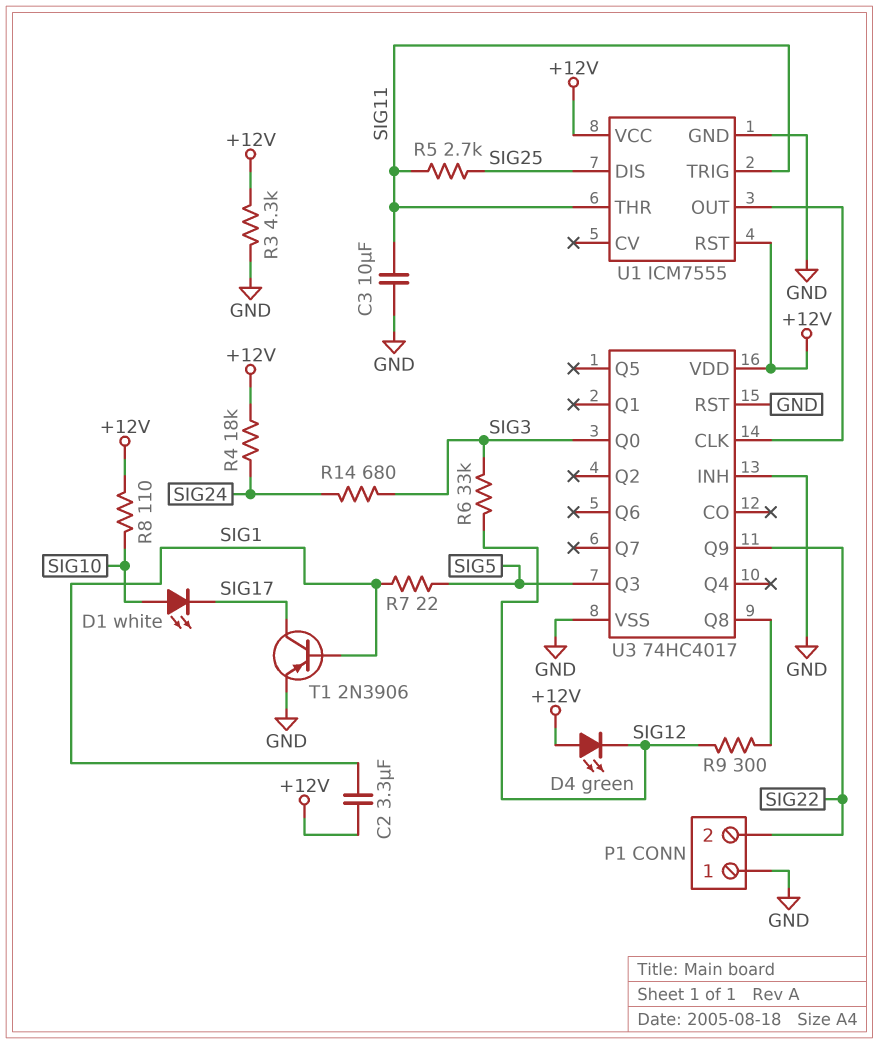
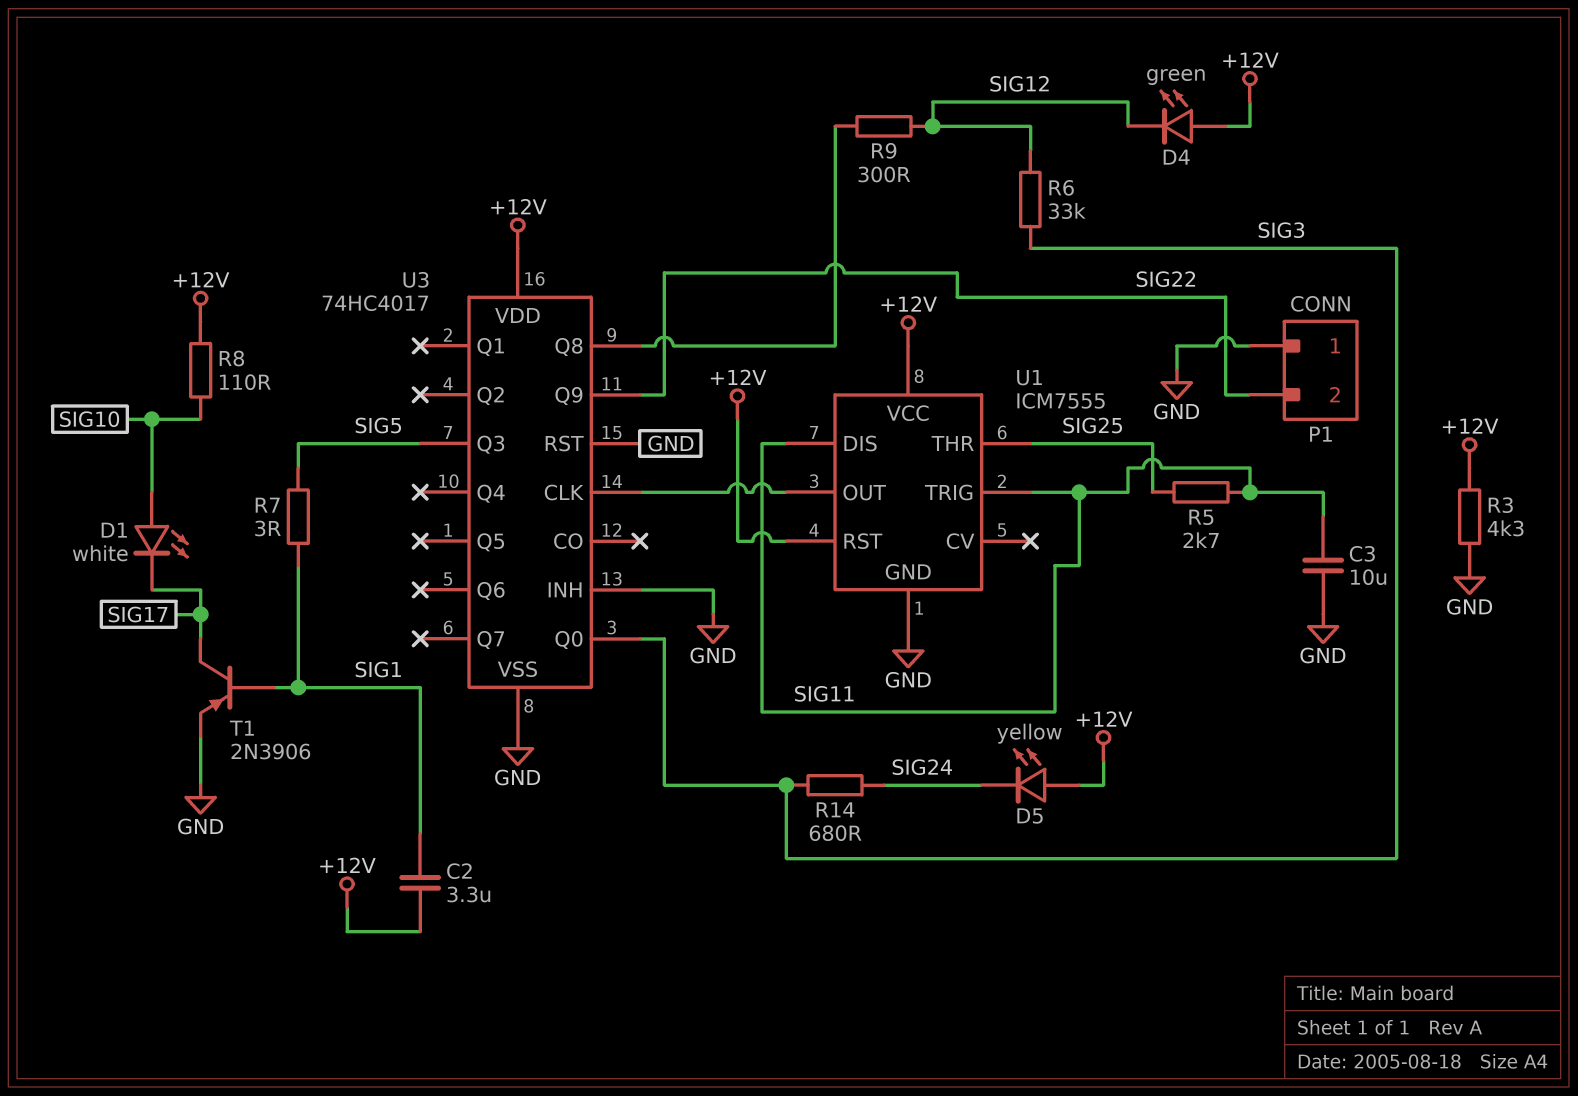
D5: none -> LED yellow (A +12V, K SIG24)
R4: 18k (+12V, SIG24) -> none
R7: 22 (SIG1, SIG5) -> 3 (SIG1, SIG5)
U1 pin DIS: SIG25 -> SIG11
U1 pin THR: SIG11 -> SIG25

